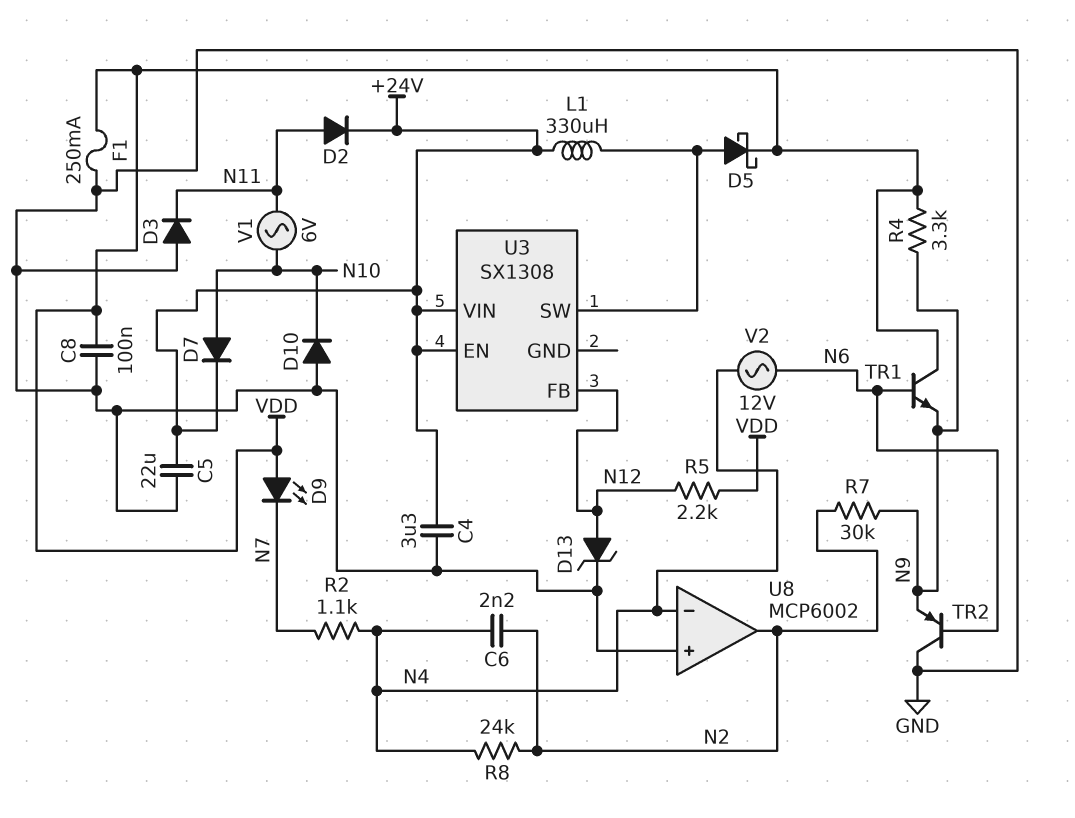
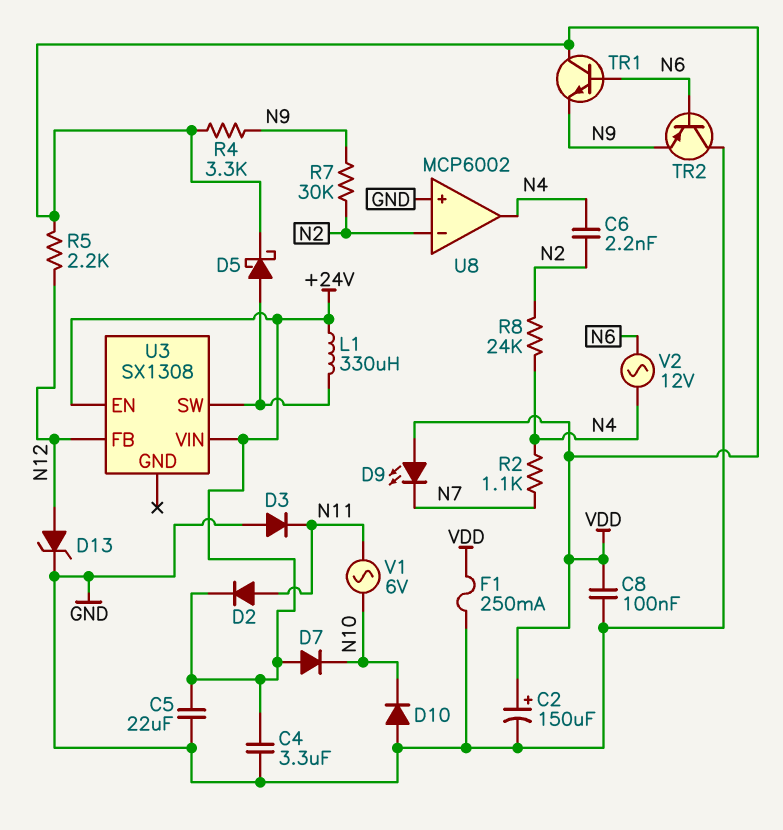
C2: none -> 150uF (plus VDD, minus GND)
D7: diode (A N10, K +24V) -> diode (A +24V, K N10)
U8 pin in-: N4 -> N2
U8 pin out: N2 -> N4

